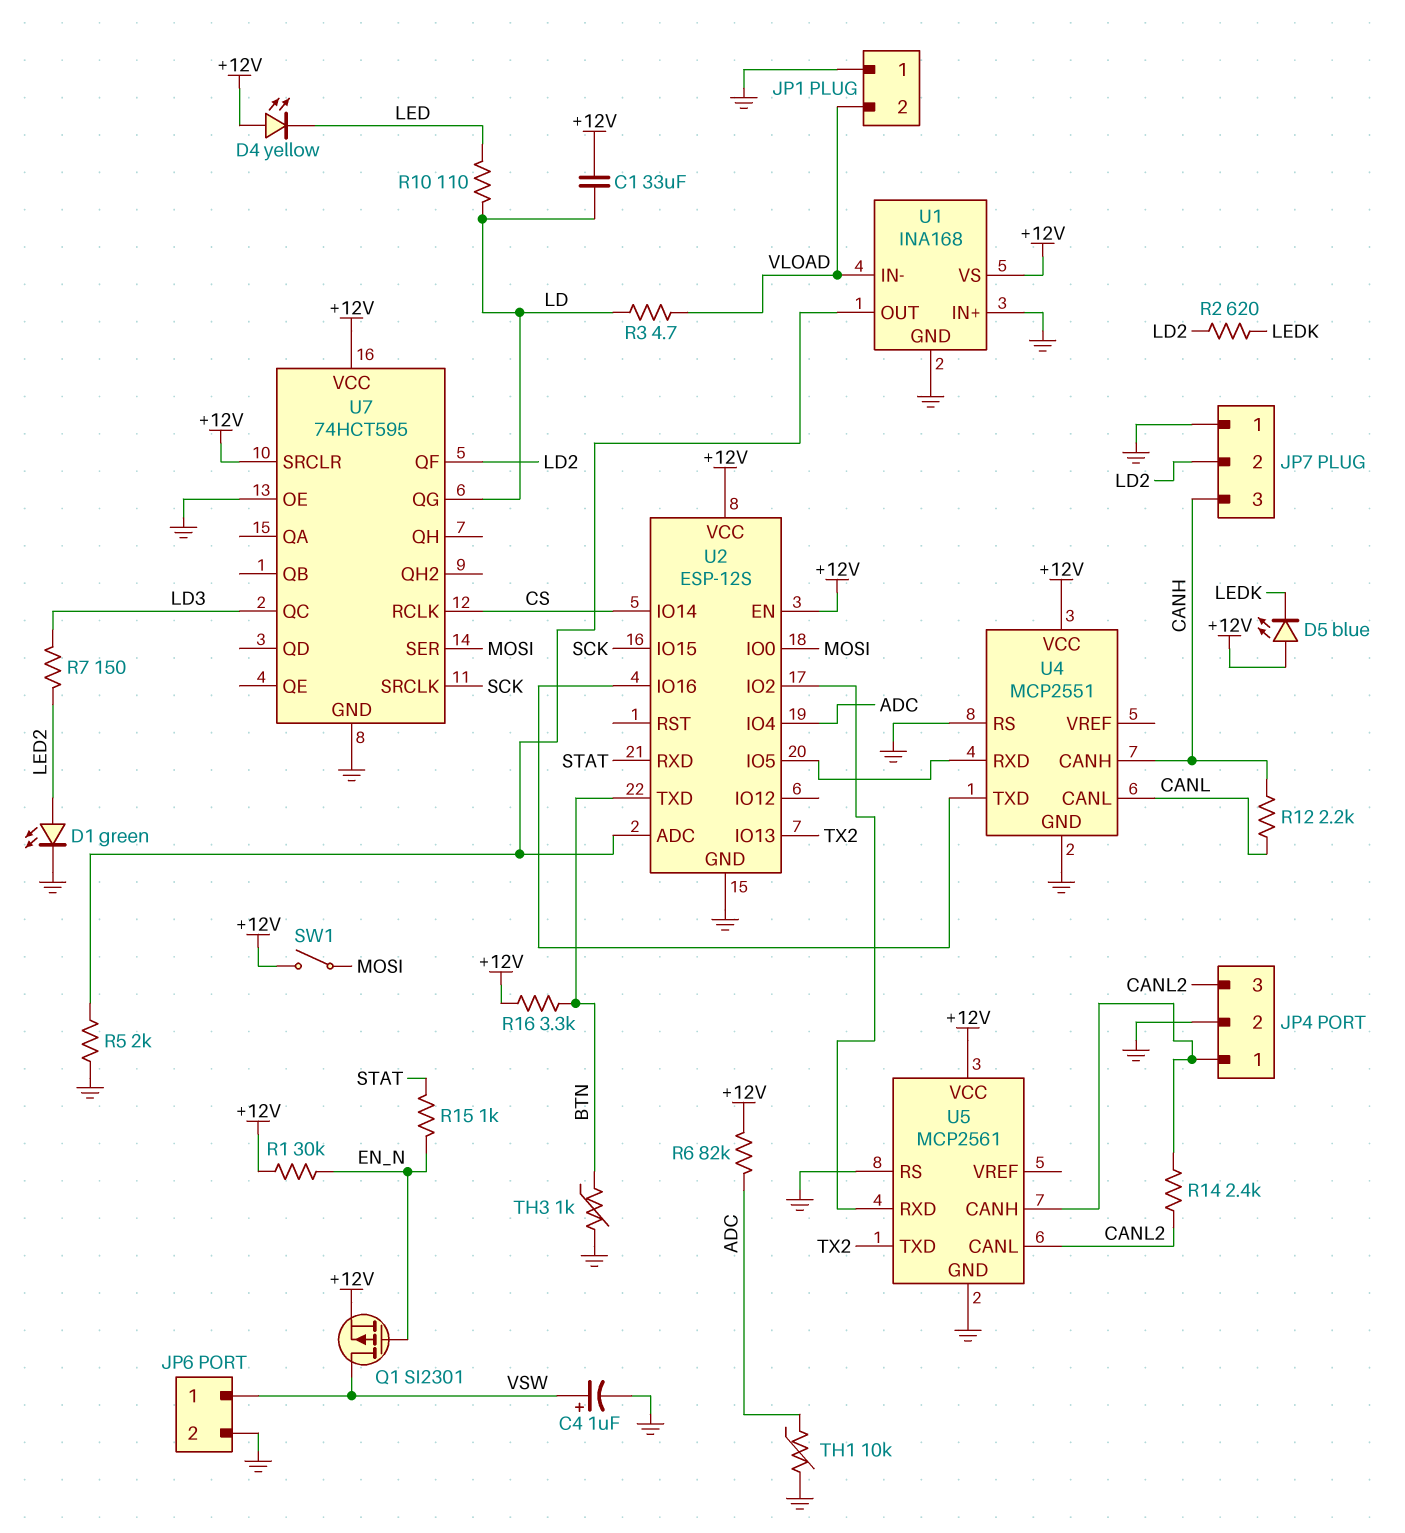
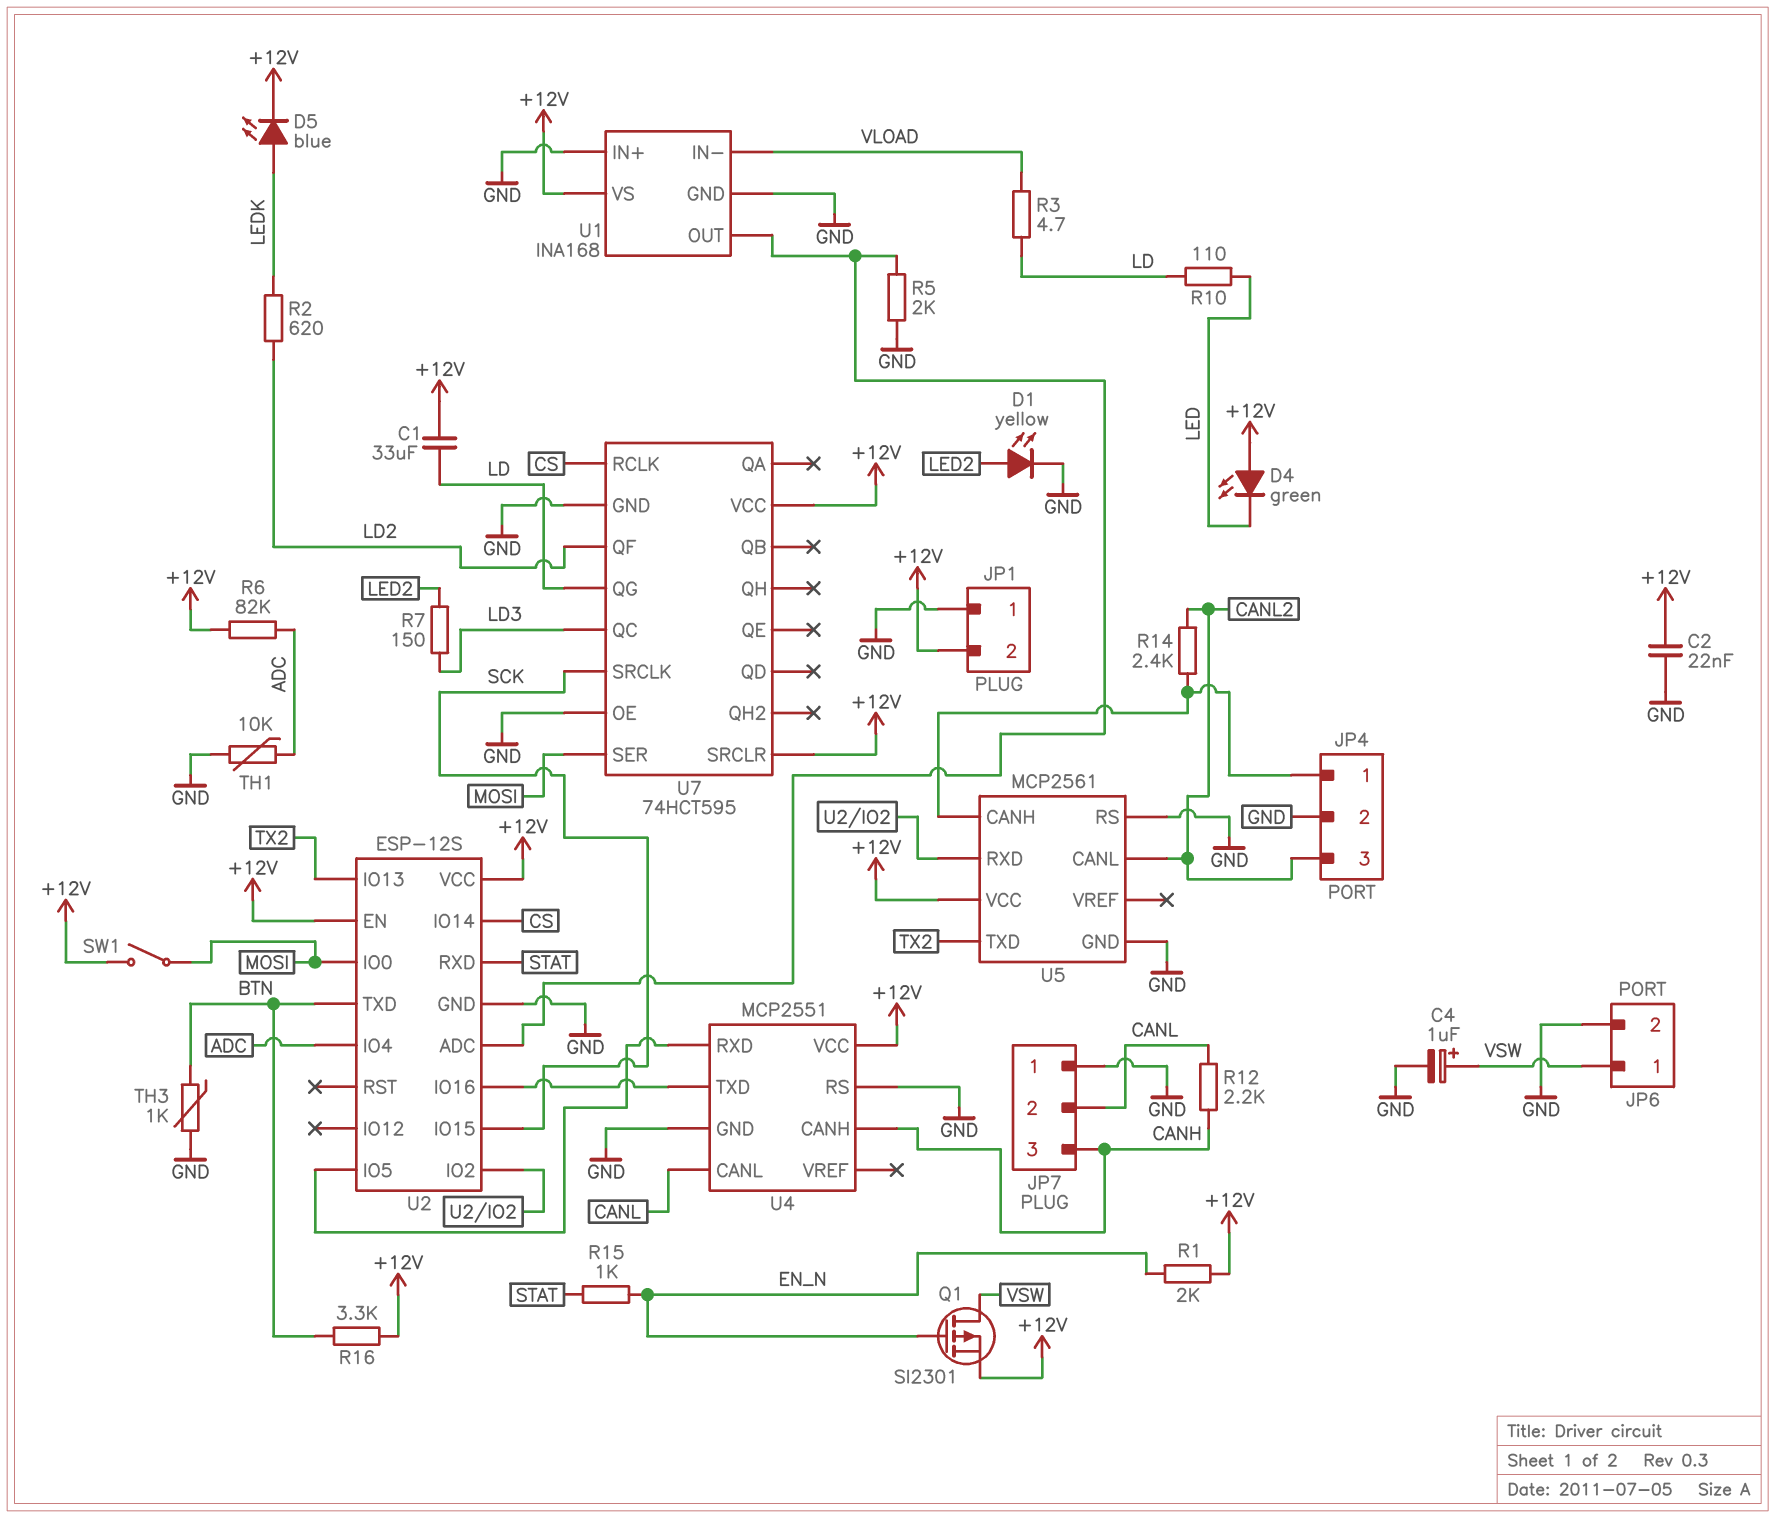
C2: none -> 22nF (+12V, GND)
D1: LED green (A LED2, K GND) -> LED yellow (A LED2, K GND)
D4: LED yellow (A +12V, K LED) -> LED green (A +12V, K LED)
D5: LED blue (A +12V, K LEDK) -> LED blue (A LEDK, K +12V)
JP1 pin 2: VLOAD -> +12V
JP7 pin 2: LD2 -> CANL
R1: 30k (+12V, EN_N) -> 2k (+12V, EN_N)

